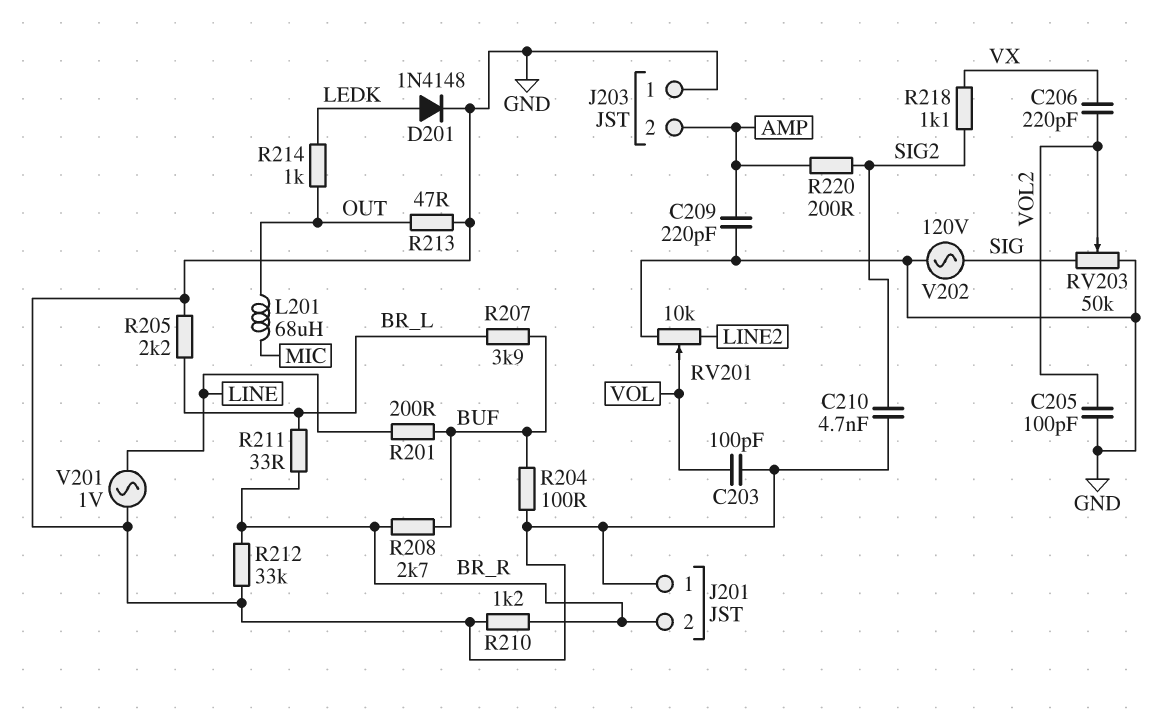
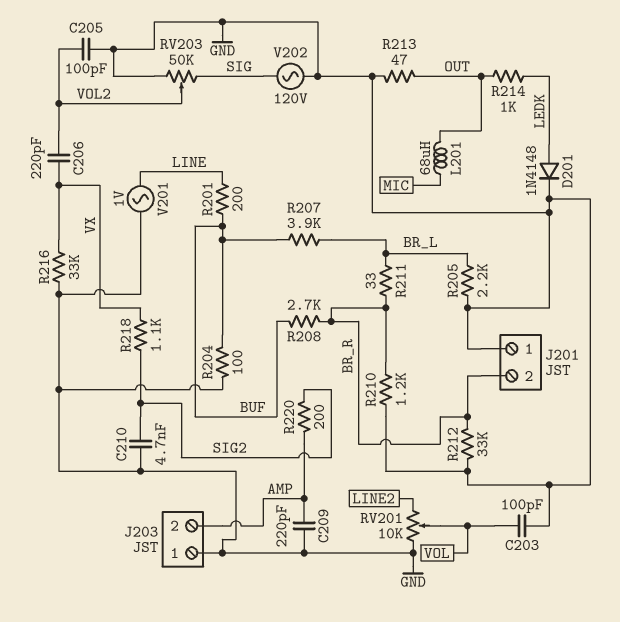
R216: none -> 33k (GND, VX)

